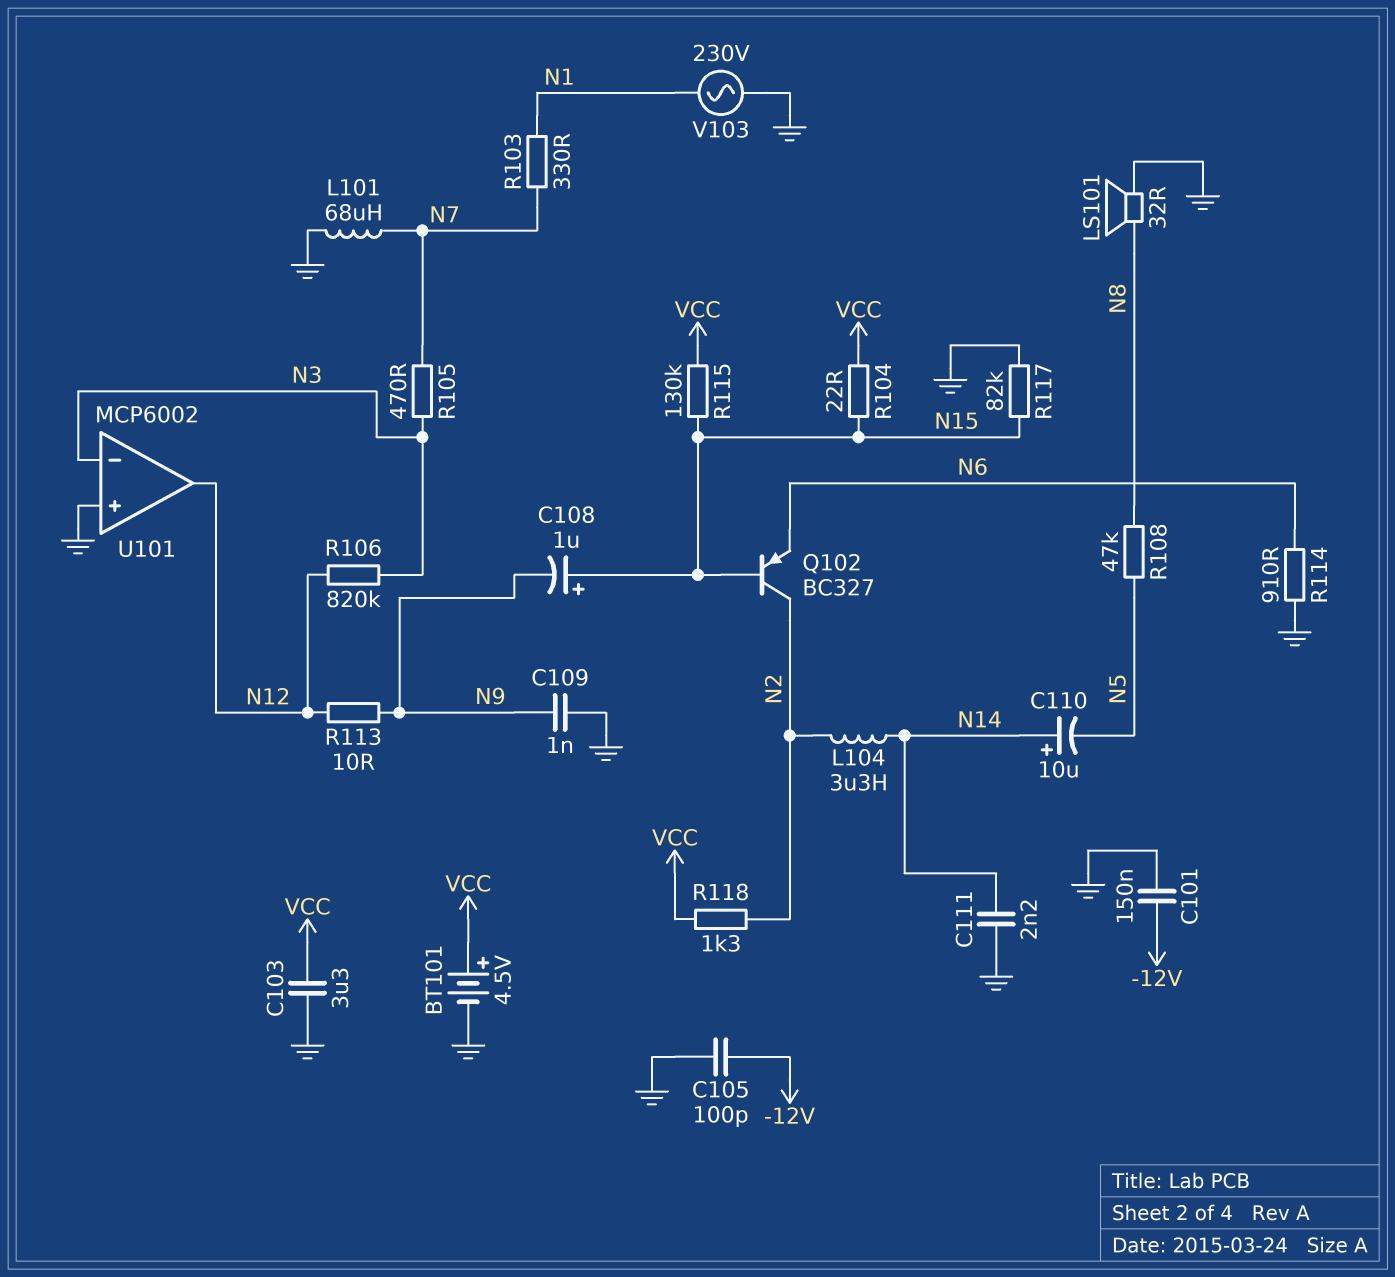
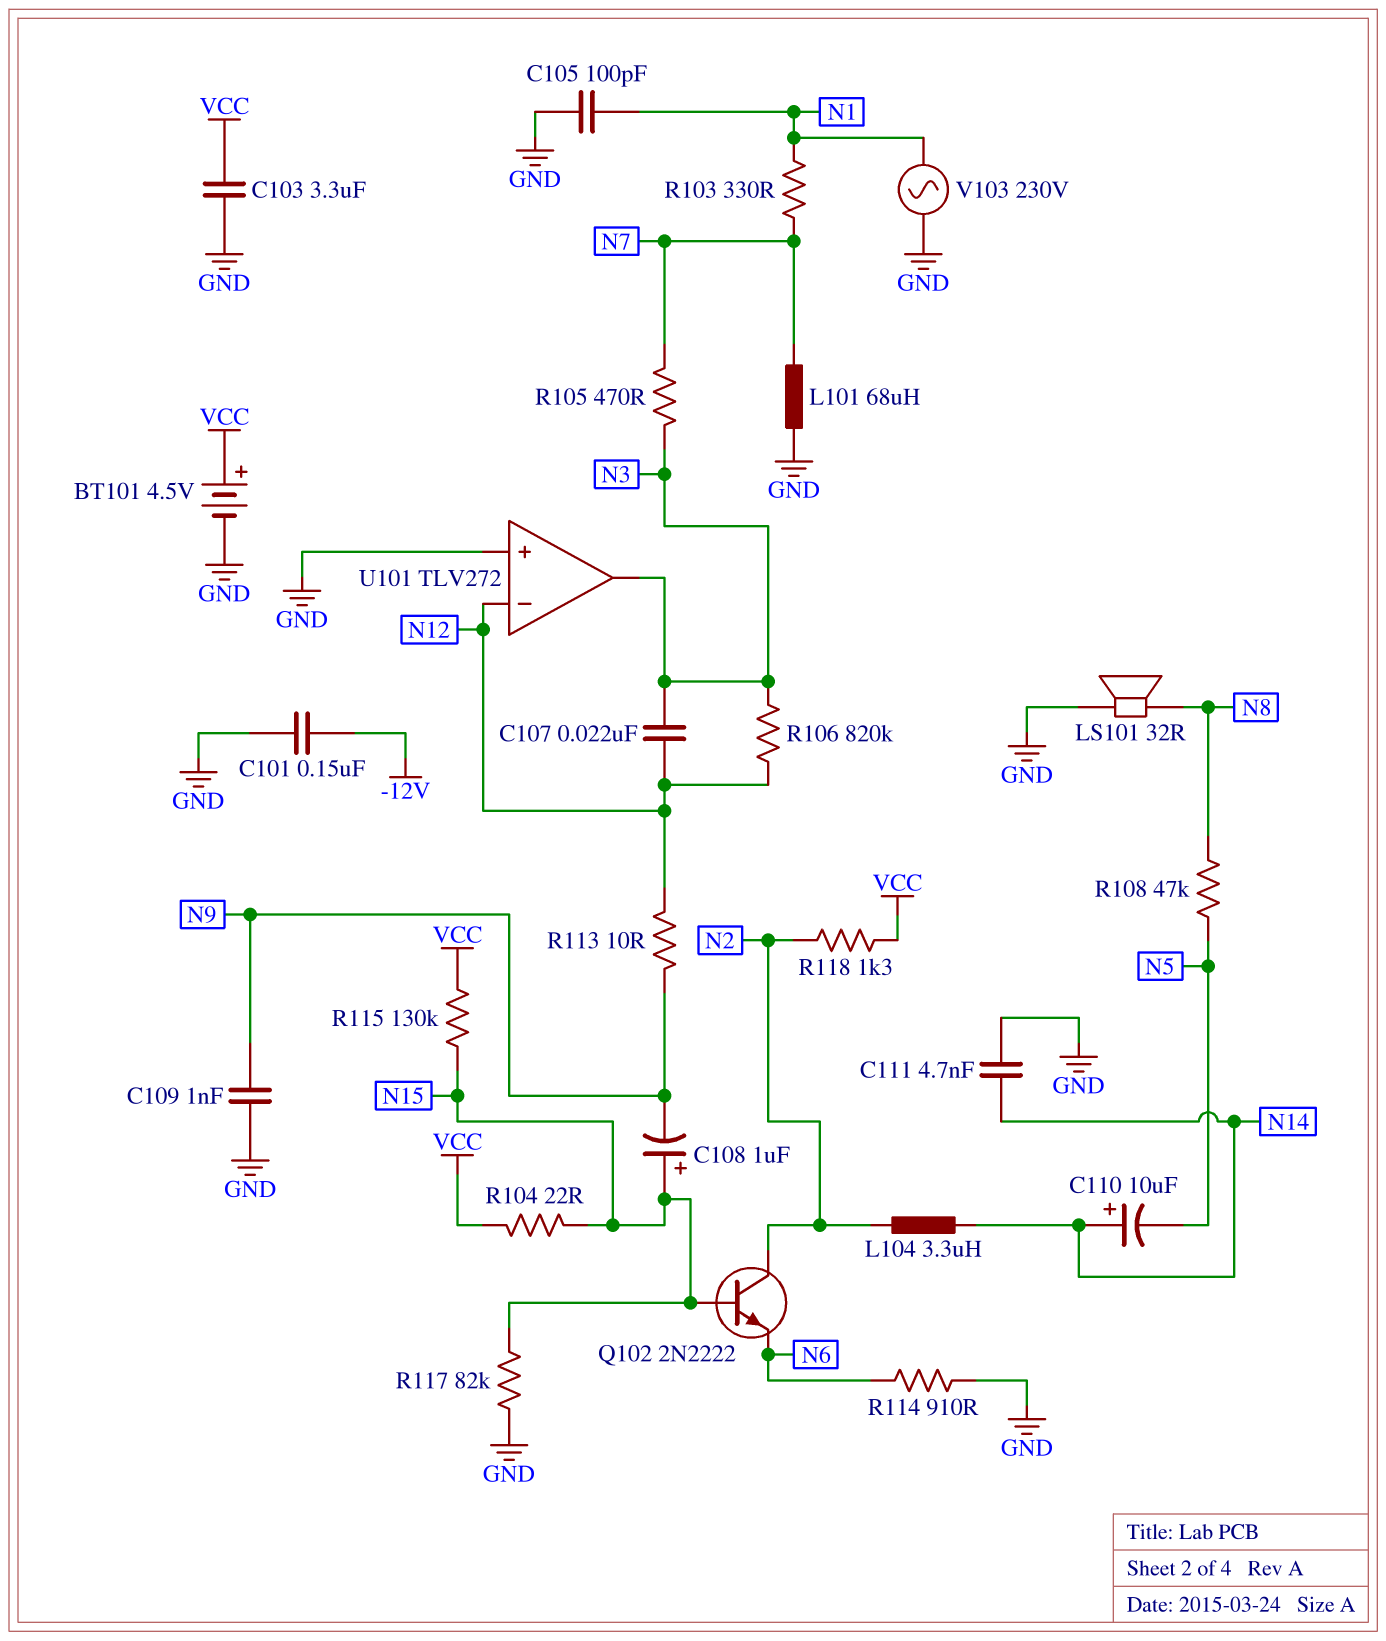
C105: 100pF (-12V, GND) -> 100pF (GND, N1)
C107: none -> 22nF (N3, N12)
C111: 2.2nF (GND, N14) -> 4.7nF (GND, N14)
Q102: PNP BC327 (B N15, C N2, E N6) -> NPN 2N2222 (B N15, C N2, E N6)
U101: MCP6002 -> TLV272
U101 pin in-: N3 -> N12
U101 pin out: N12 -> N3

